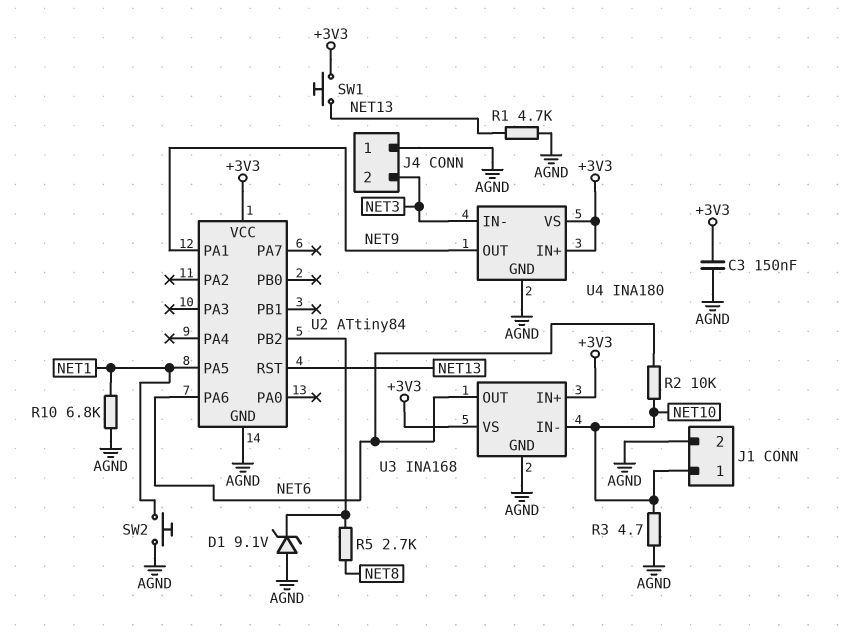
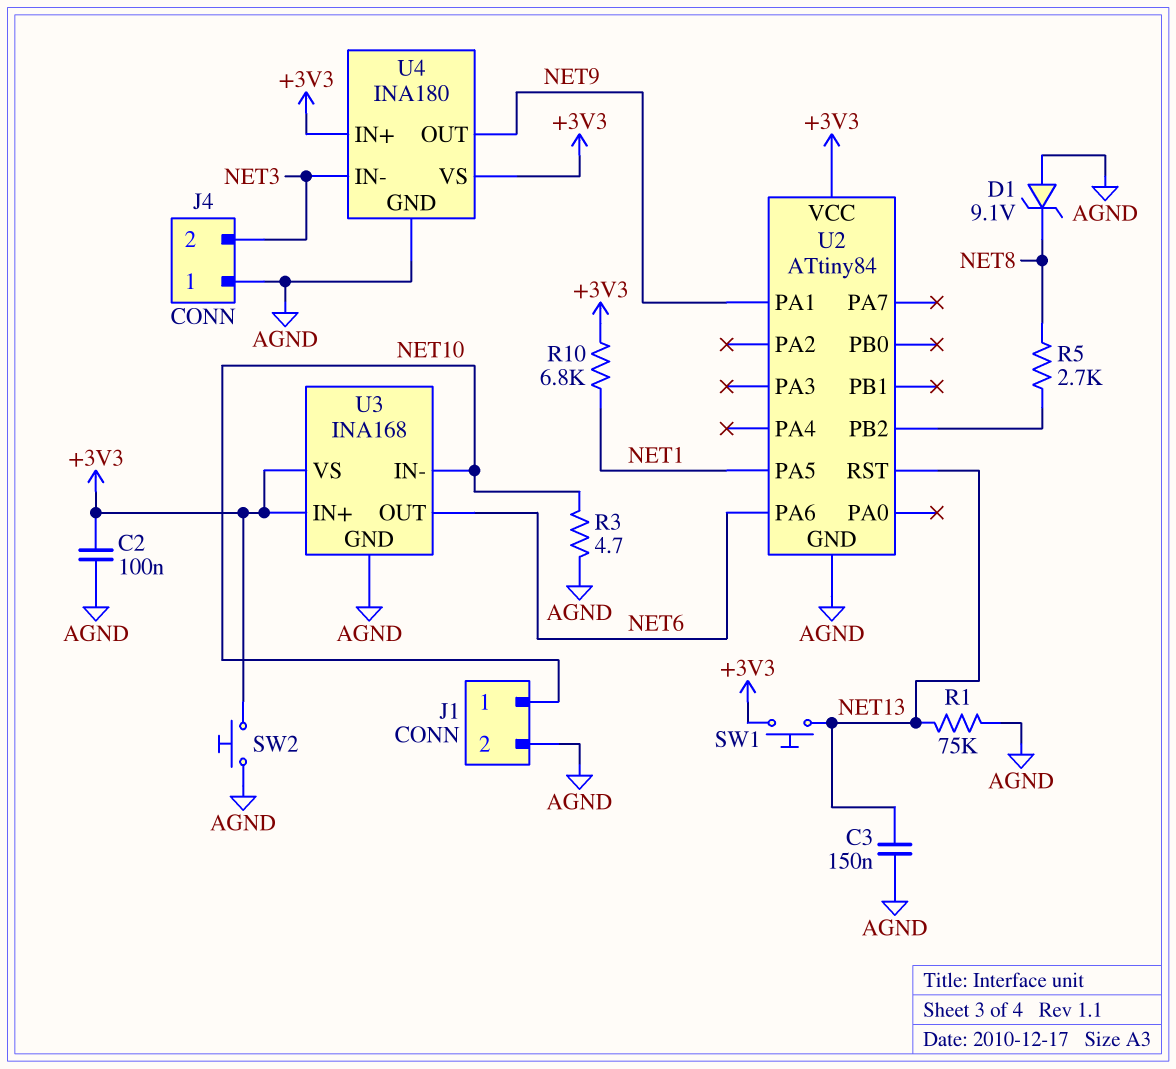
C2: none -> 100nF (+3V3, AGND)
C3: 150nF (+3V3, AGND) -> 150nF (AGND, NET13)
D1: zener 9.1V (A AGND, K U2/PB2) -> zener 9.1V (A AGND, K NET8)
R1: 4.7k (AGND, NET13) -> 75k (AGND, NET13)
R2: 10k (NET6, NET10) -> none
R10: 6.8k (AGND, NET1) -> 6.8k (+3V3, NET1)
SW2: button (AGND, NET1) -> button (+3V3, AGND)

